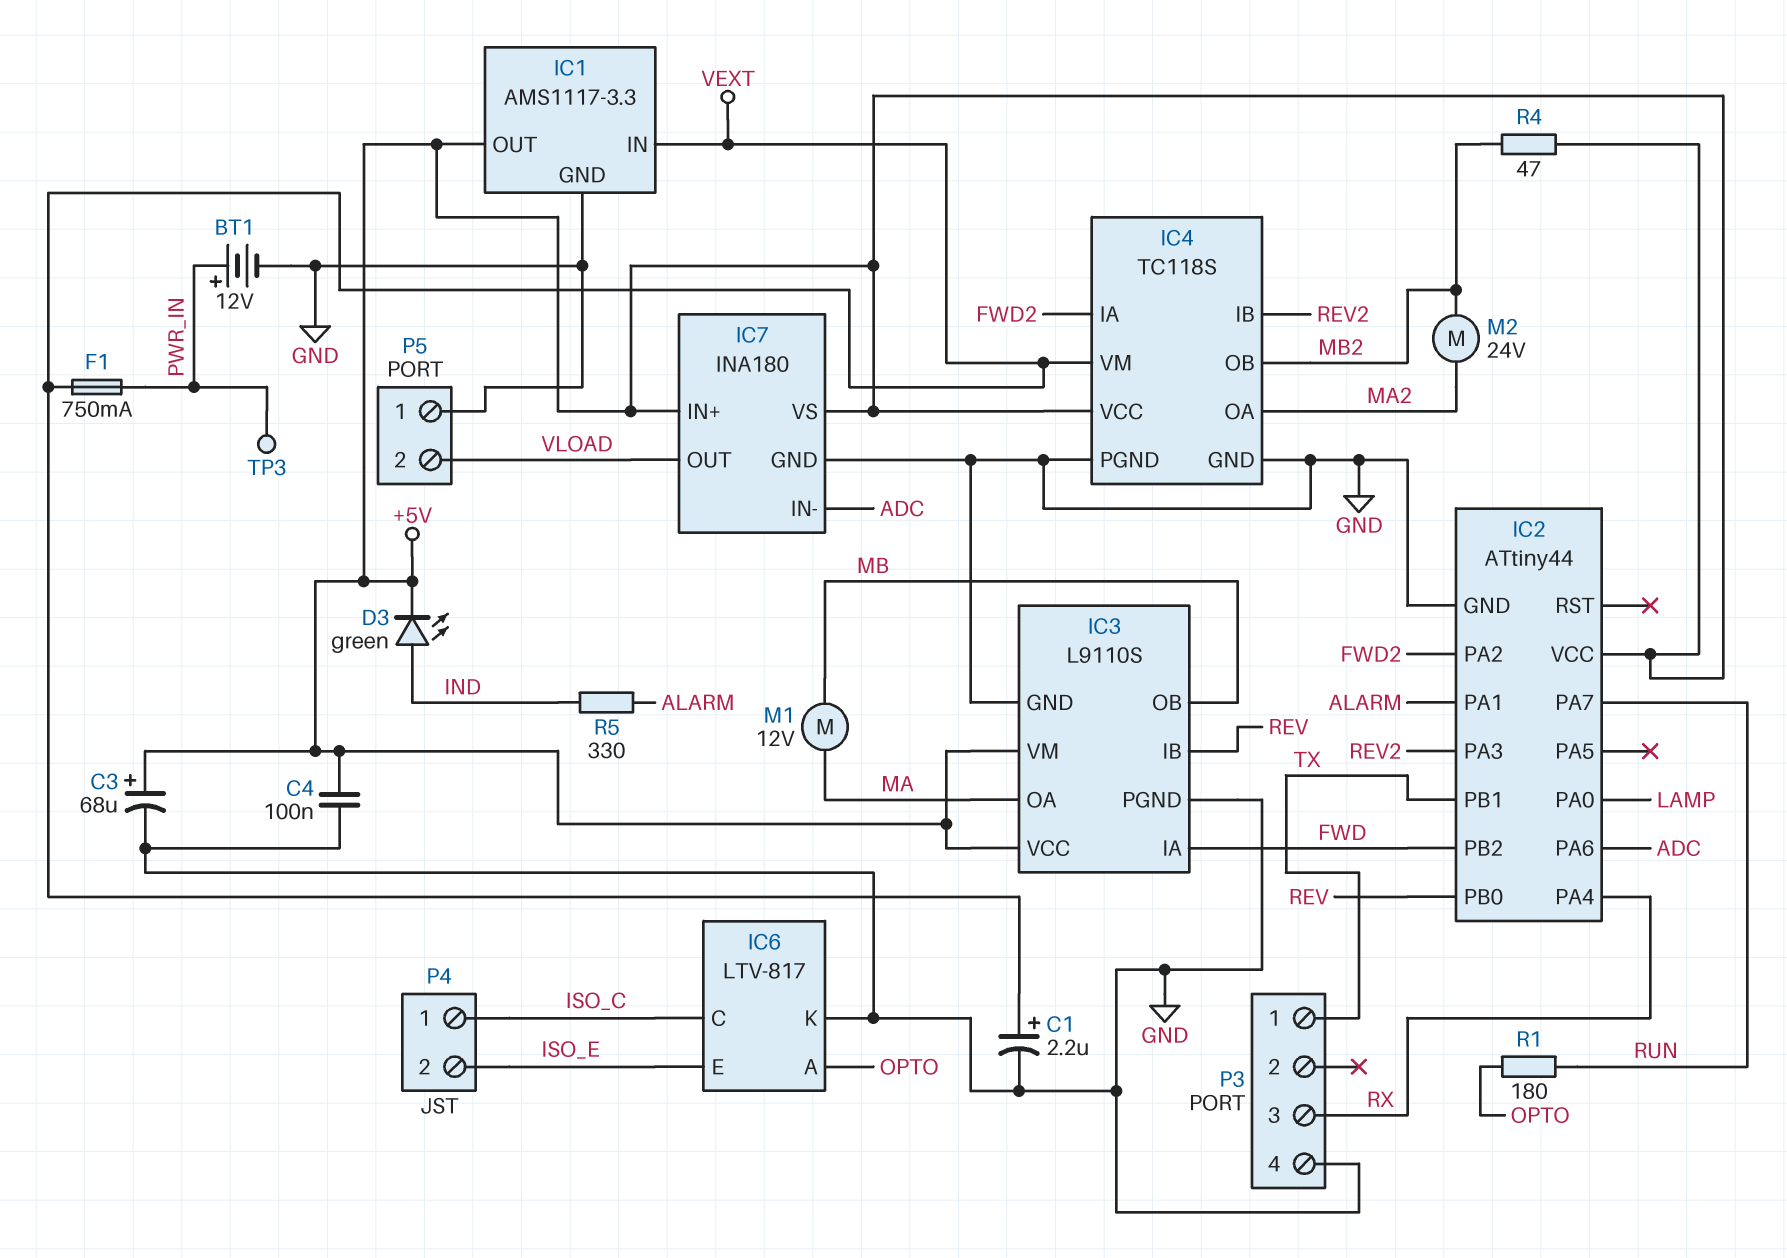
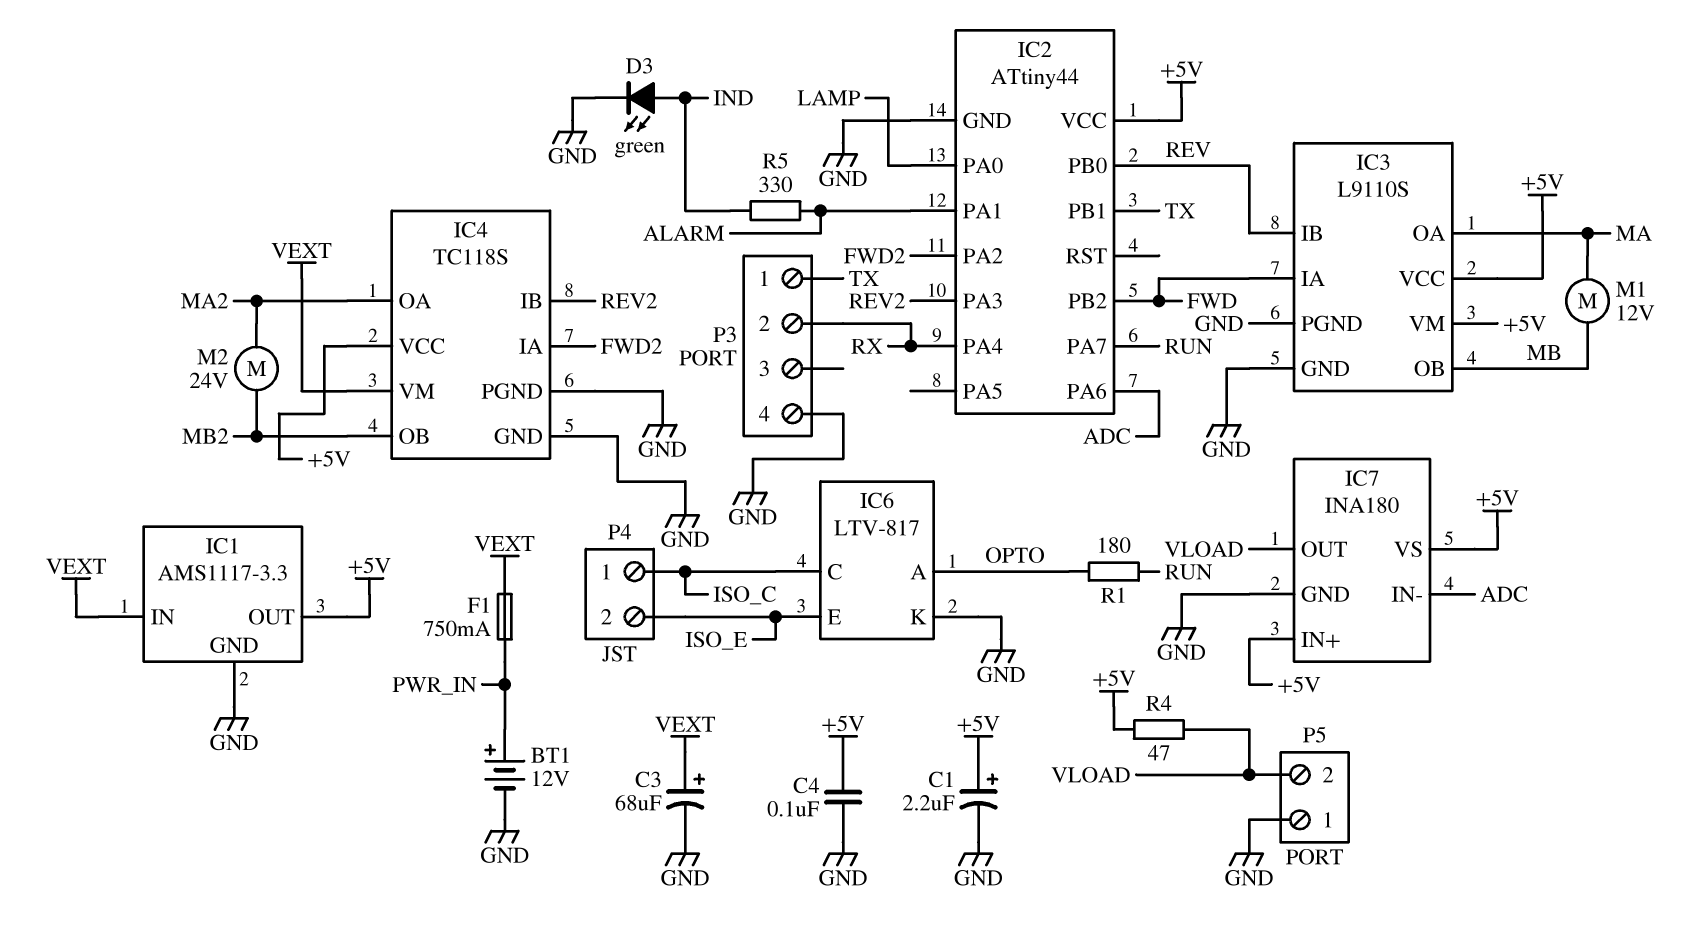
C1: 2.2uF (plus VEXT, minus GND) -> 2.2uF (plus +5V, minus GND)
C3: 68uF (plus +5V, minus GND) -> 68uF (plus VEXT, minus GND)
D3: LED green (A IND, K +5V) -> LED green (A IND, K GND)
P3 pin 2: none -> RX
P3 pin 3: RX -> none
R4: 47 (+5V, MB2) -> 47 (+5V, VLOAD)
TP3: test point (PWR_IN) -> none

